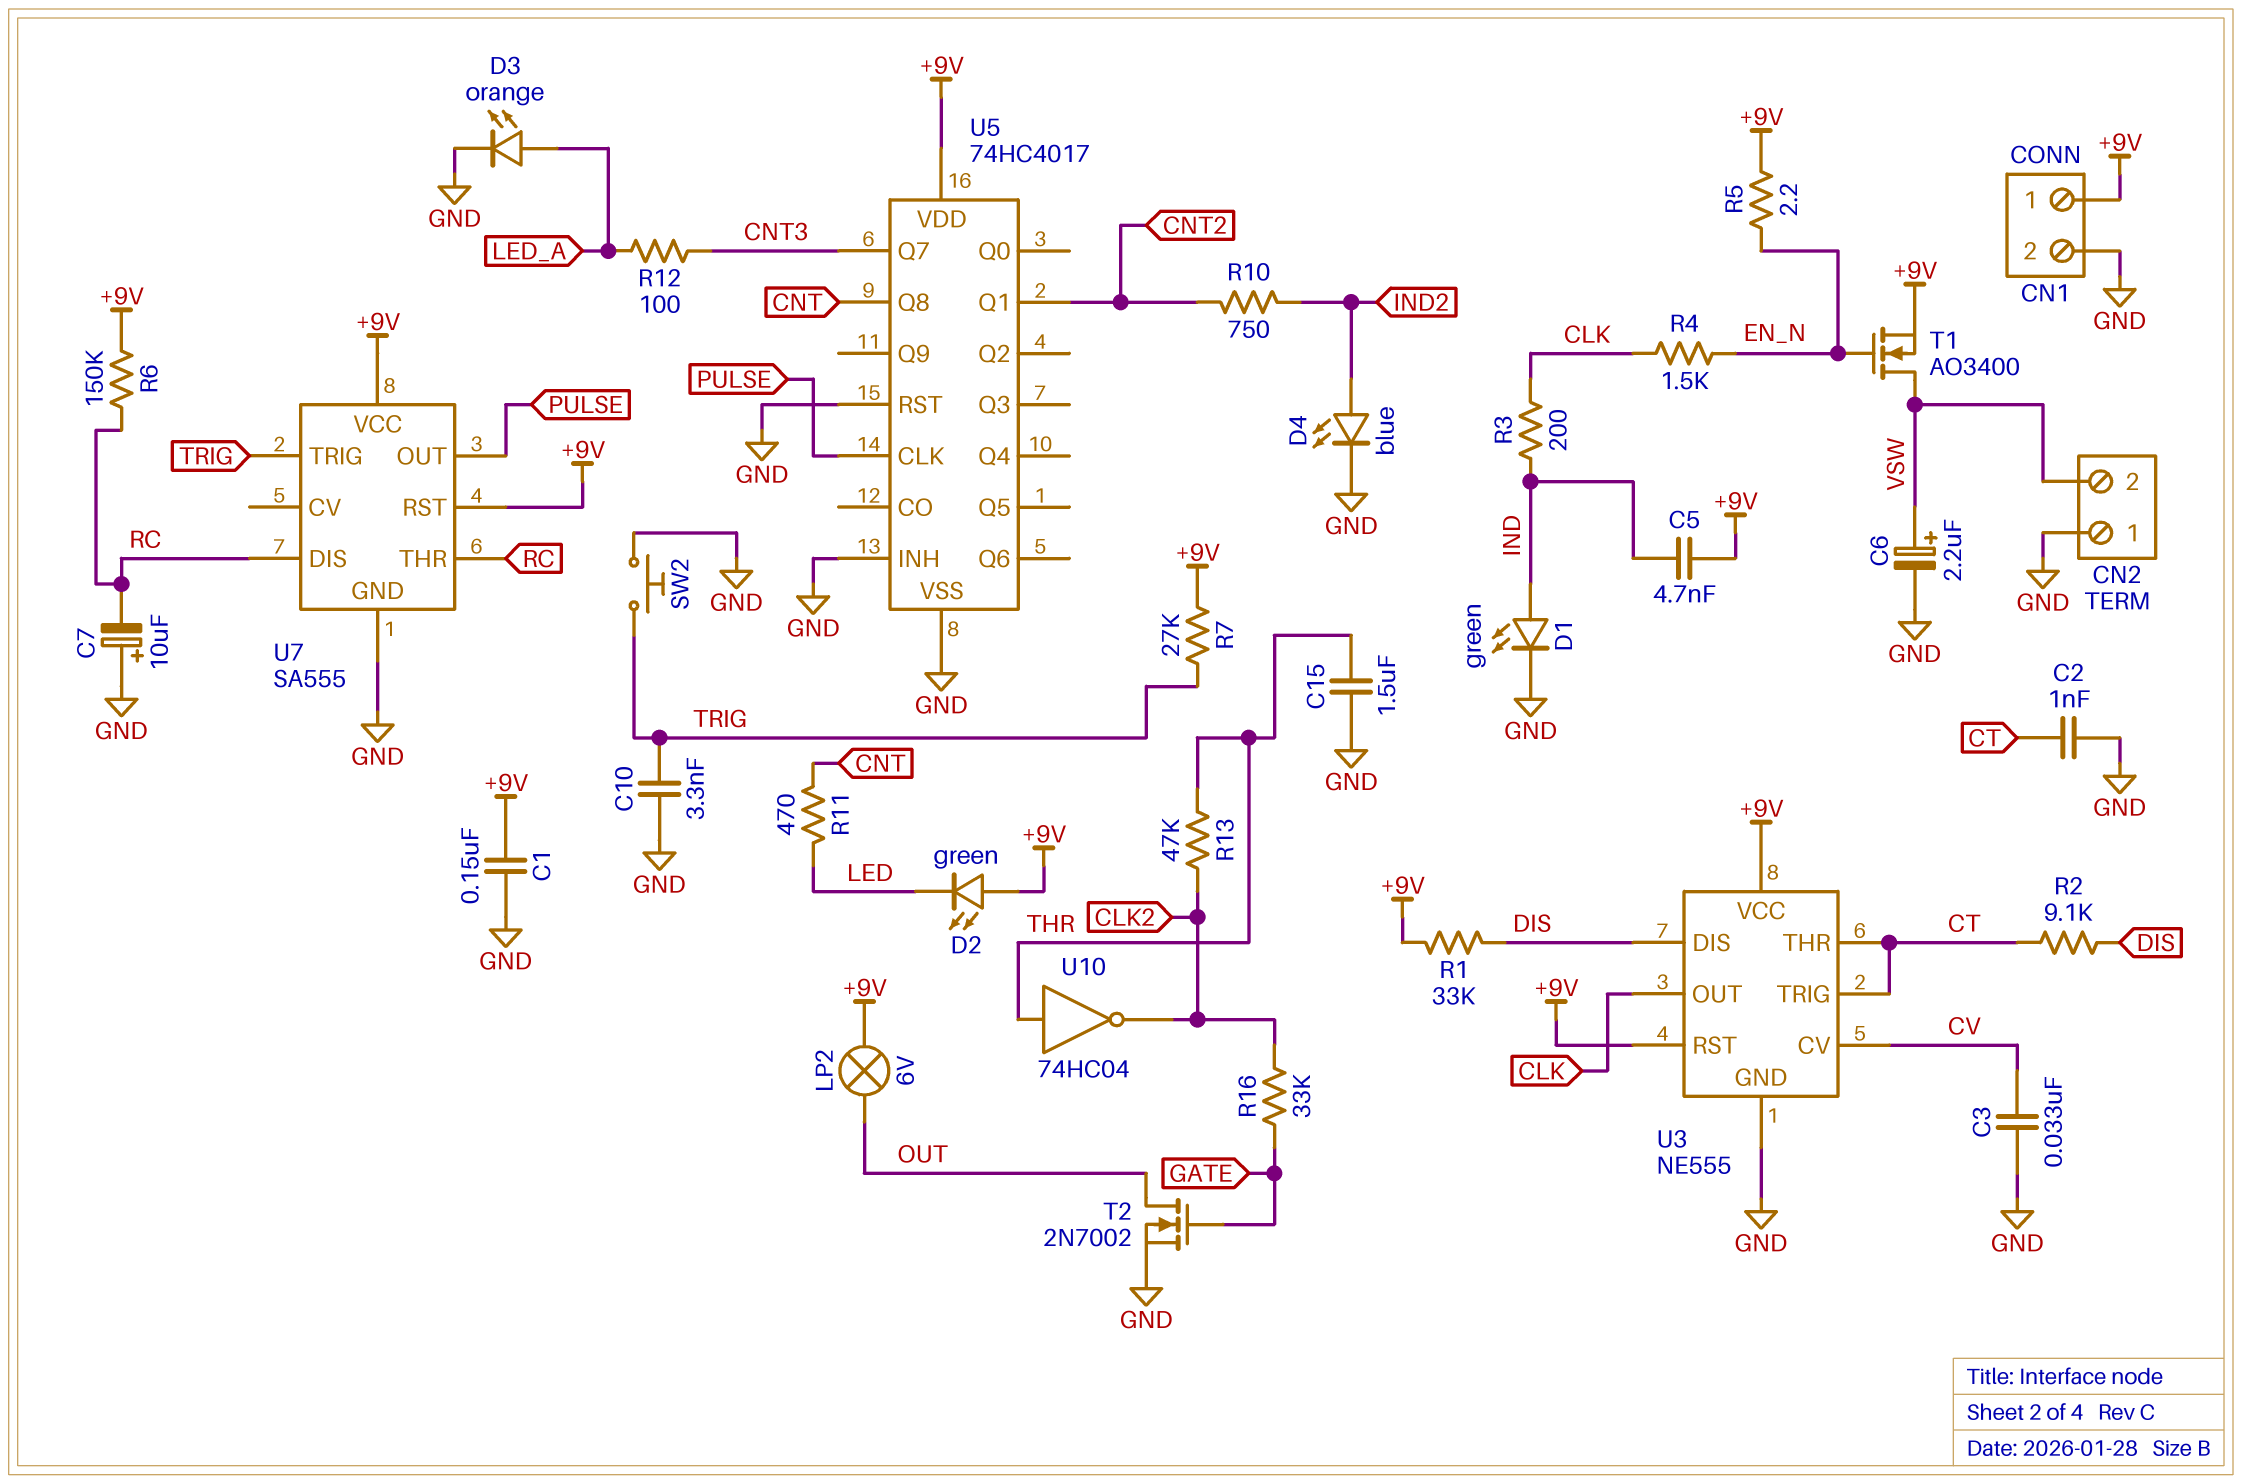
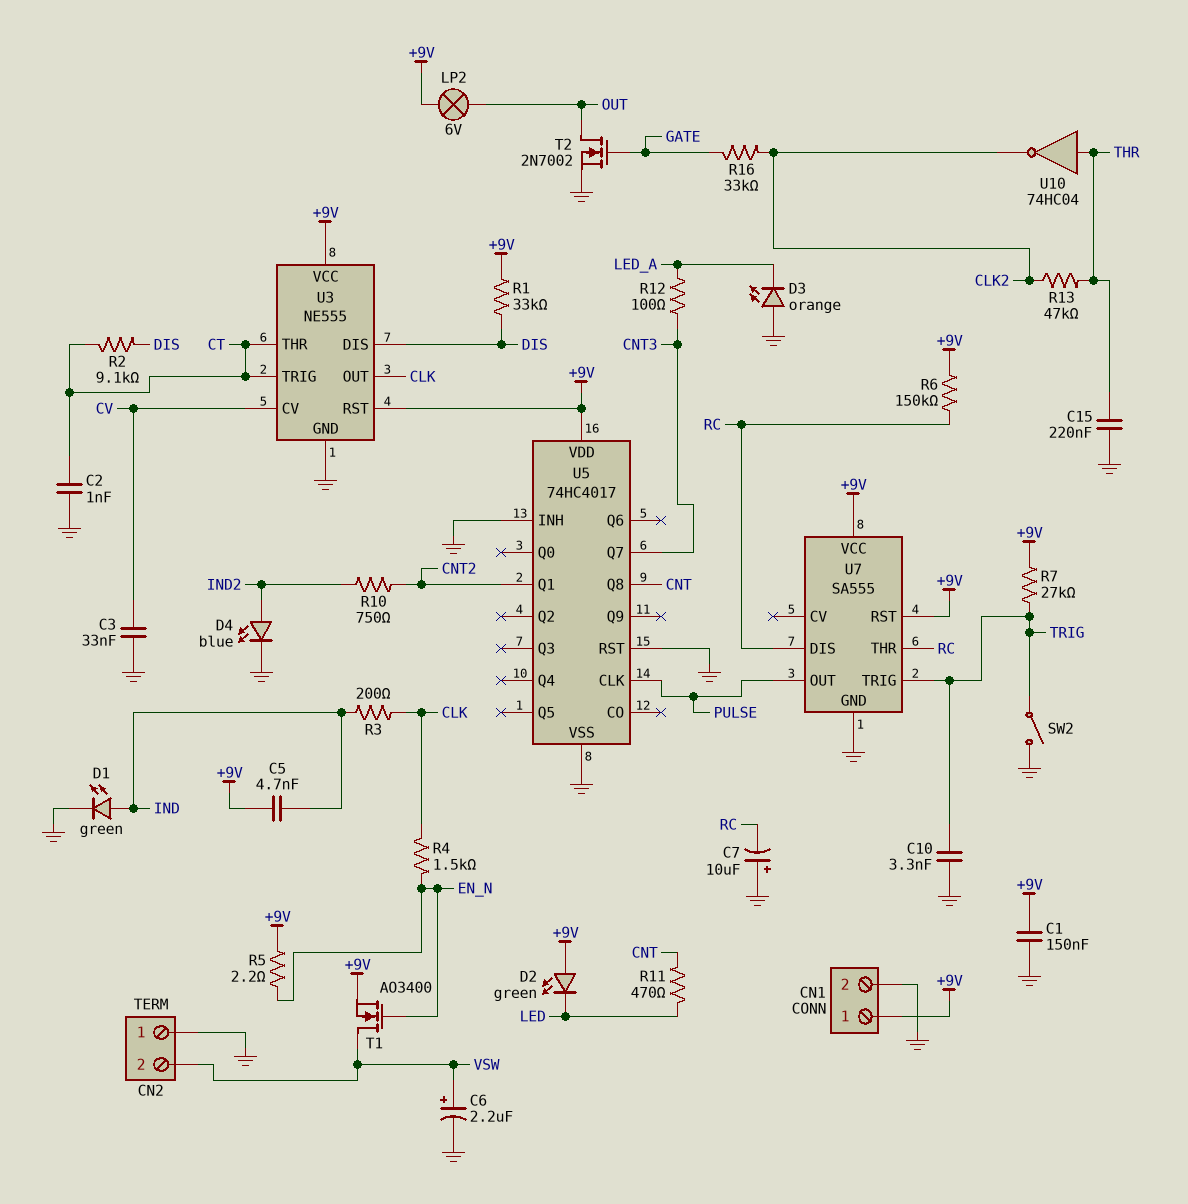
C15: 1.5uF (GND, THR) -> 220nF (GND, THR)
D3: LED orange (A LED_A, K GND) -> LED orange (A GND, K LED_A)
SW2: button (GND, TRIG) -> switch (GND, TRIG)

